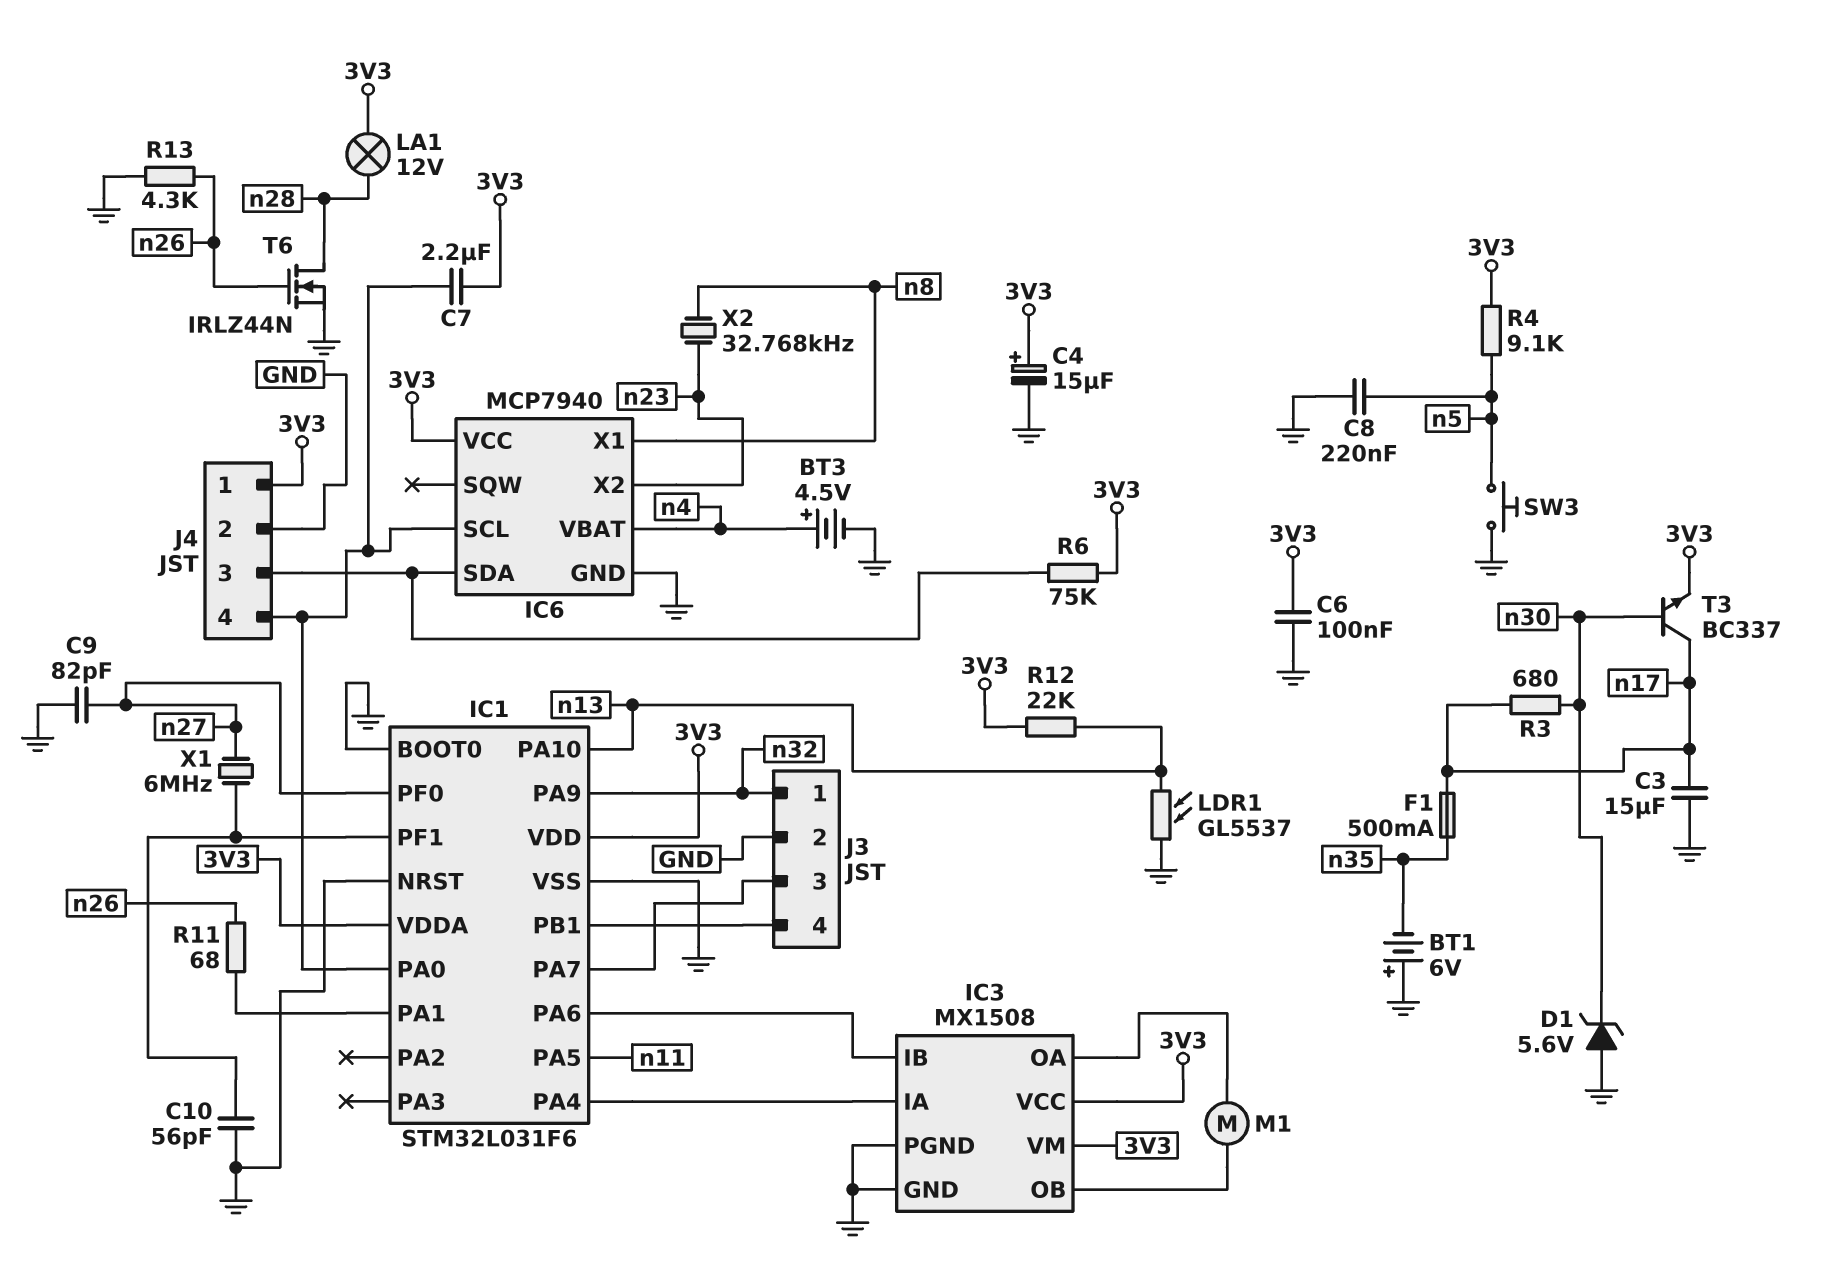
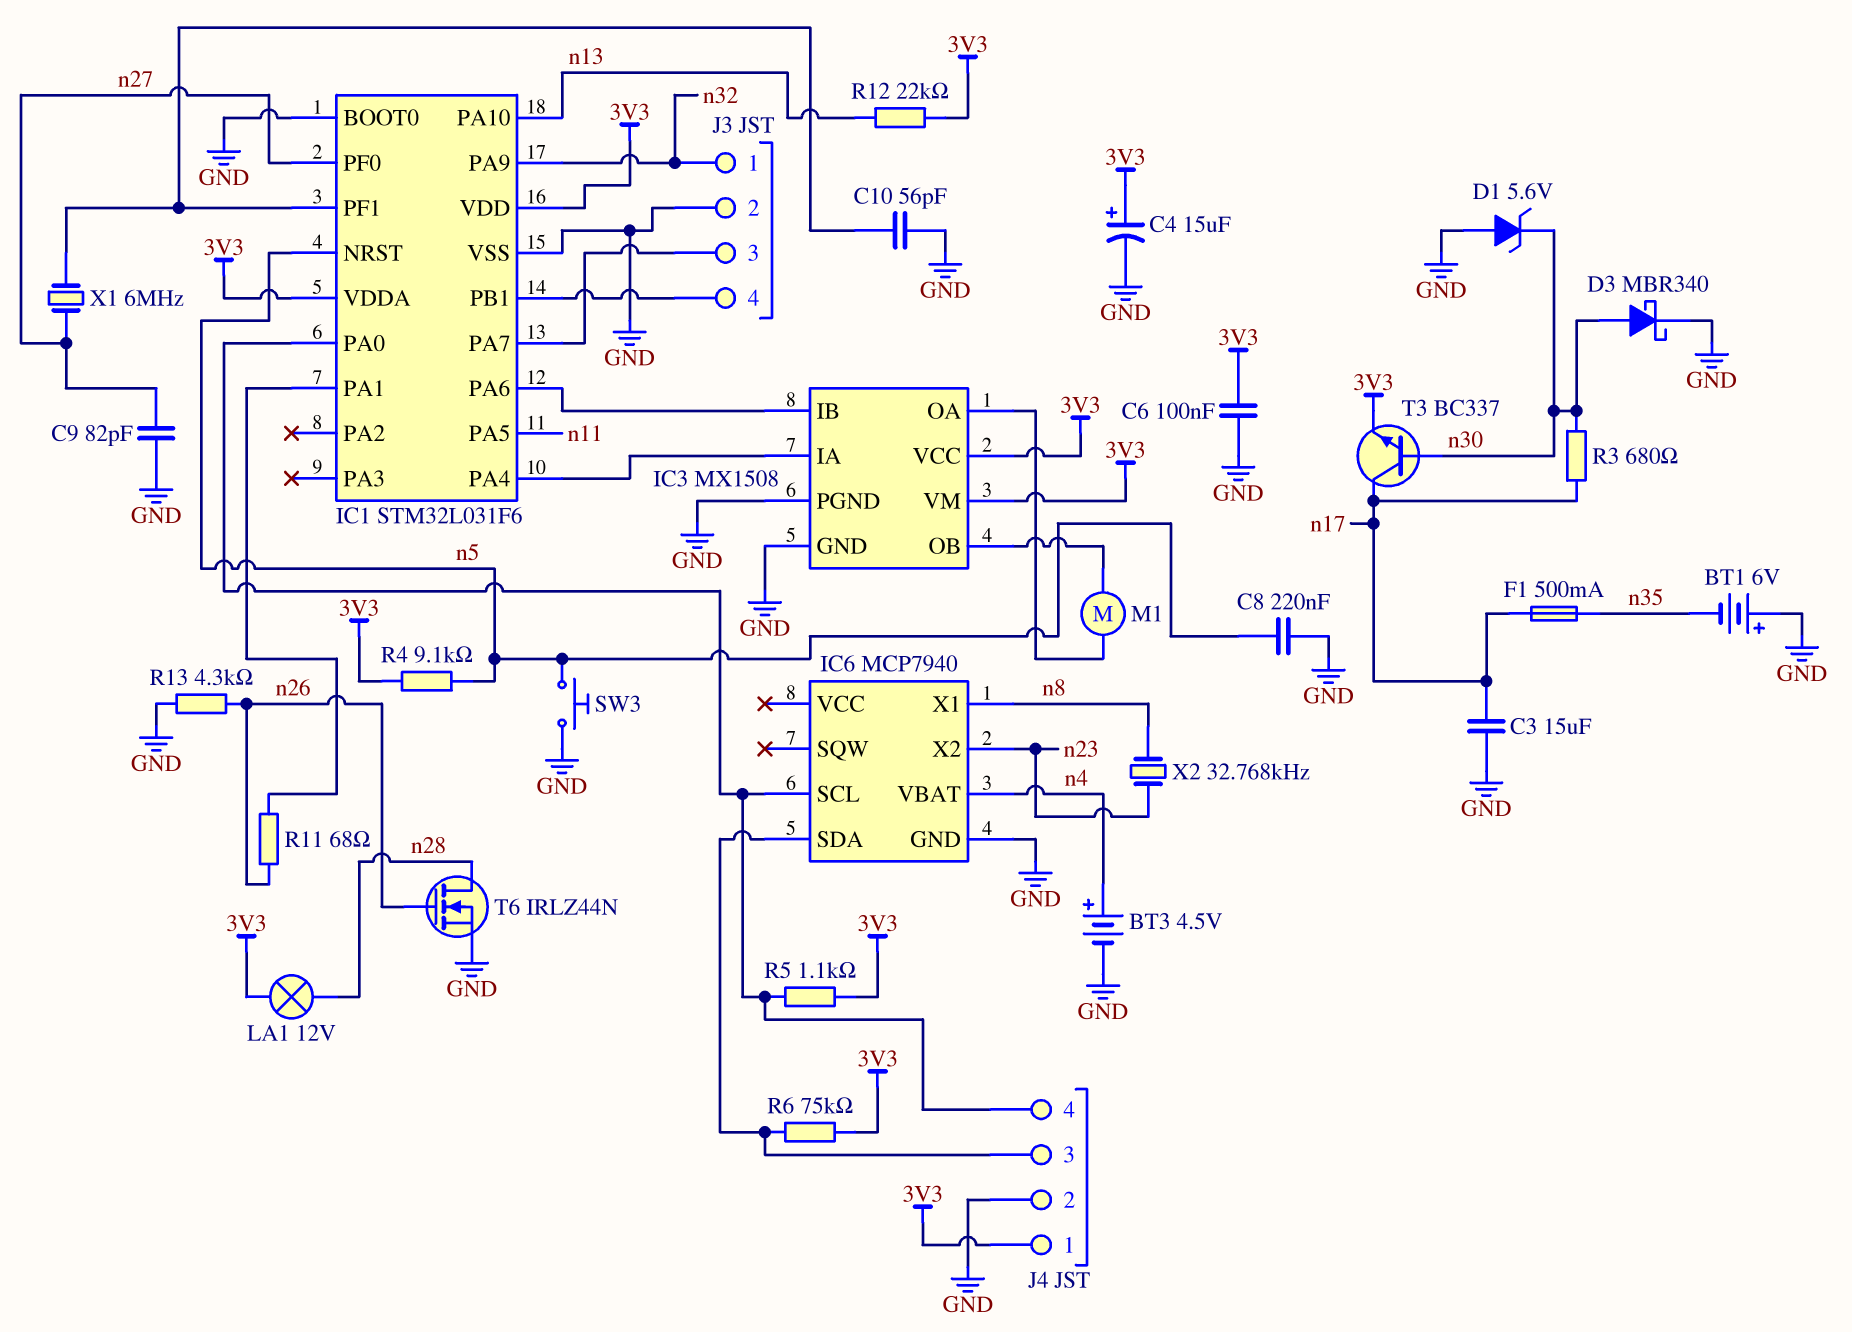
C7: 2.2uF (3V3, IC1/PA0) -> none
D3: none -> schottky MBR340 (A n30, K GND)
IC1 pin NRST: GND -> n5
IC6 pin VCC: 3V3 -> none
LDR1: GL5537 (GND, n13) -> none
R5: none -> 1.1k (3V3, IC1/PA0)

